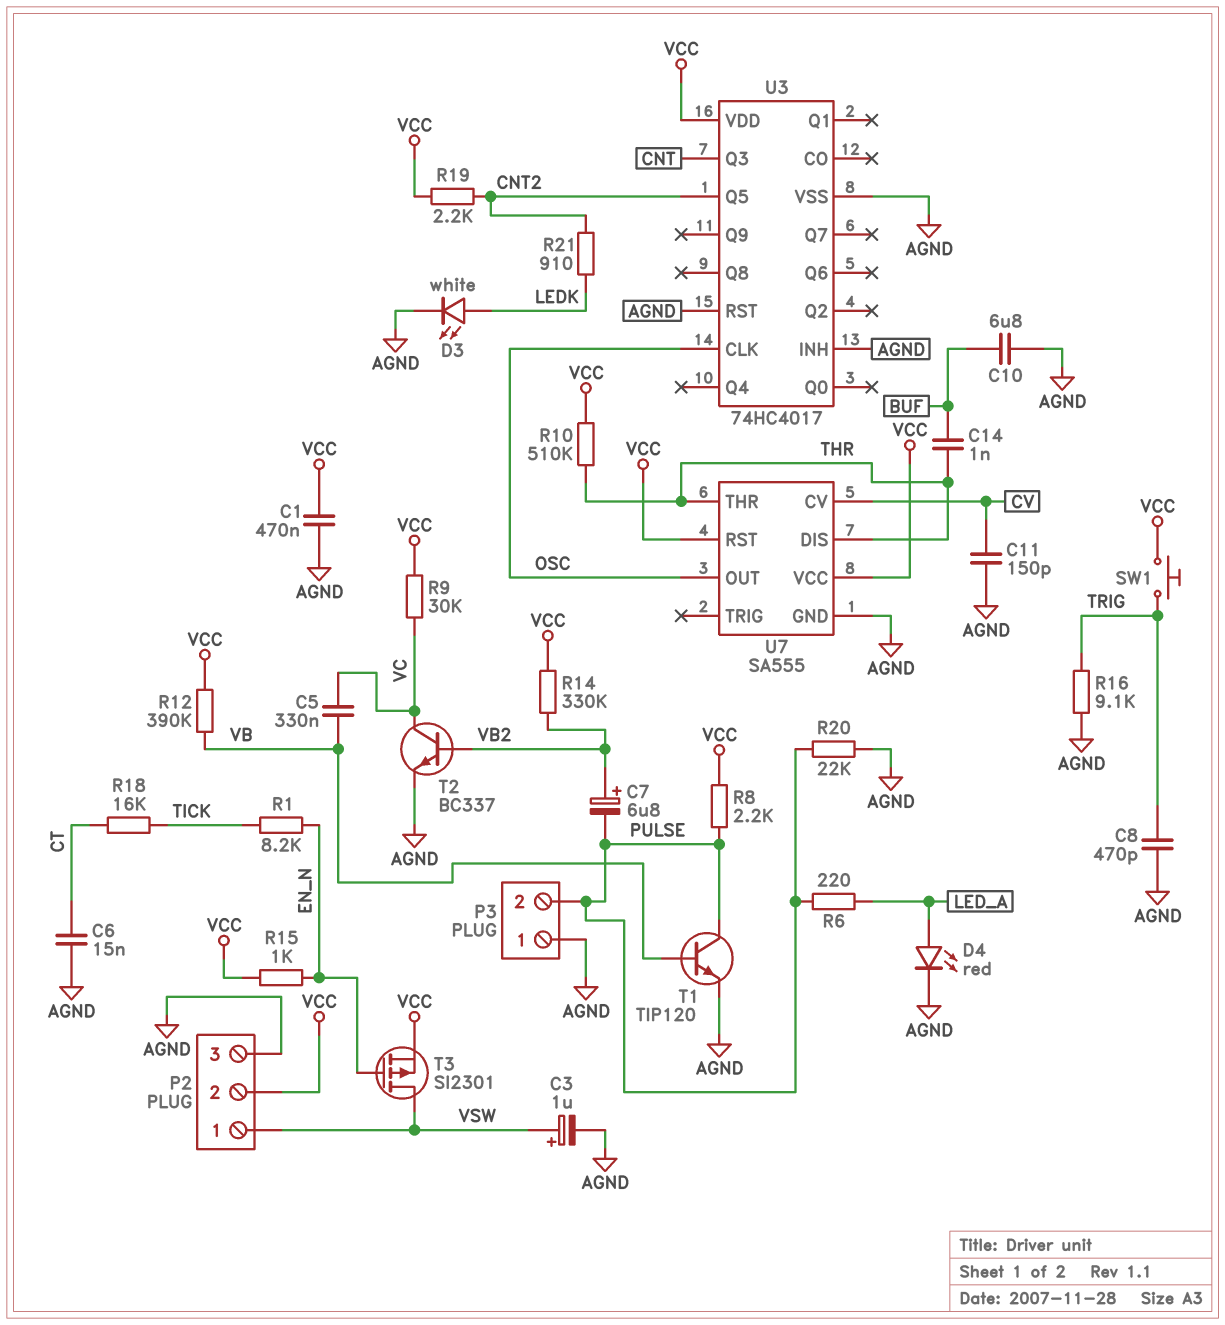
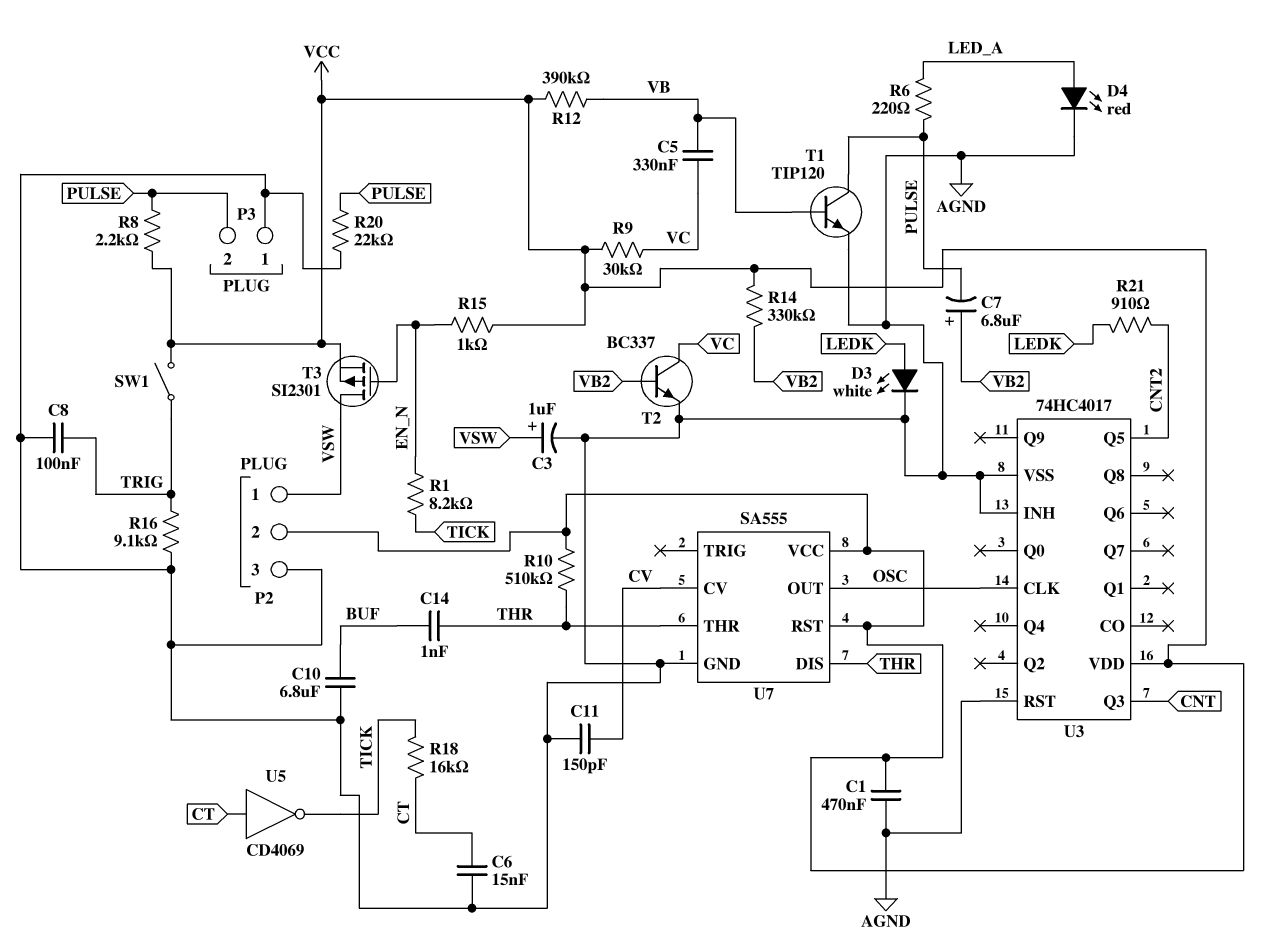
C8: 470pF (AGND, TRIG) -> 100nF (AGND, TRIG)
R19: 2.2k (CNT2, VCC) -> none
SW1: button (TRIG, VCC) -> switch (TRIG, VCC)
U5: none -> NOT CD4069 (in CT, out TICK)

